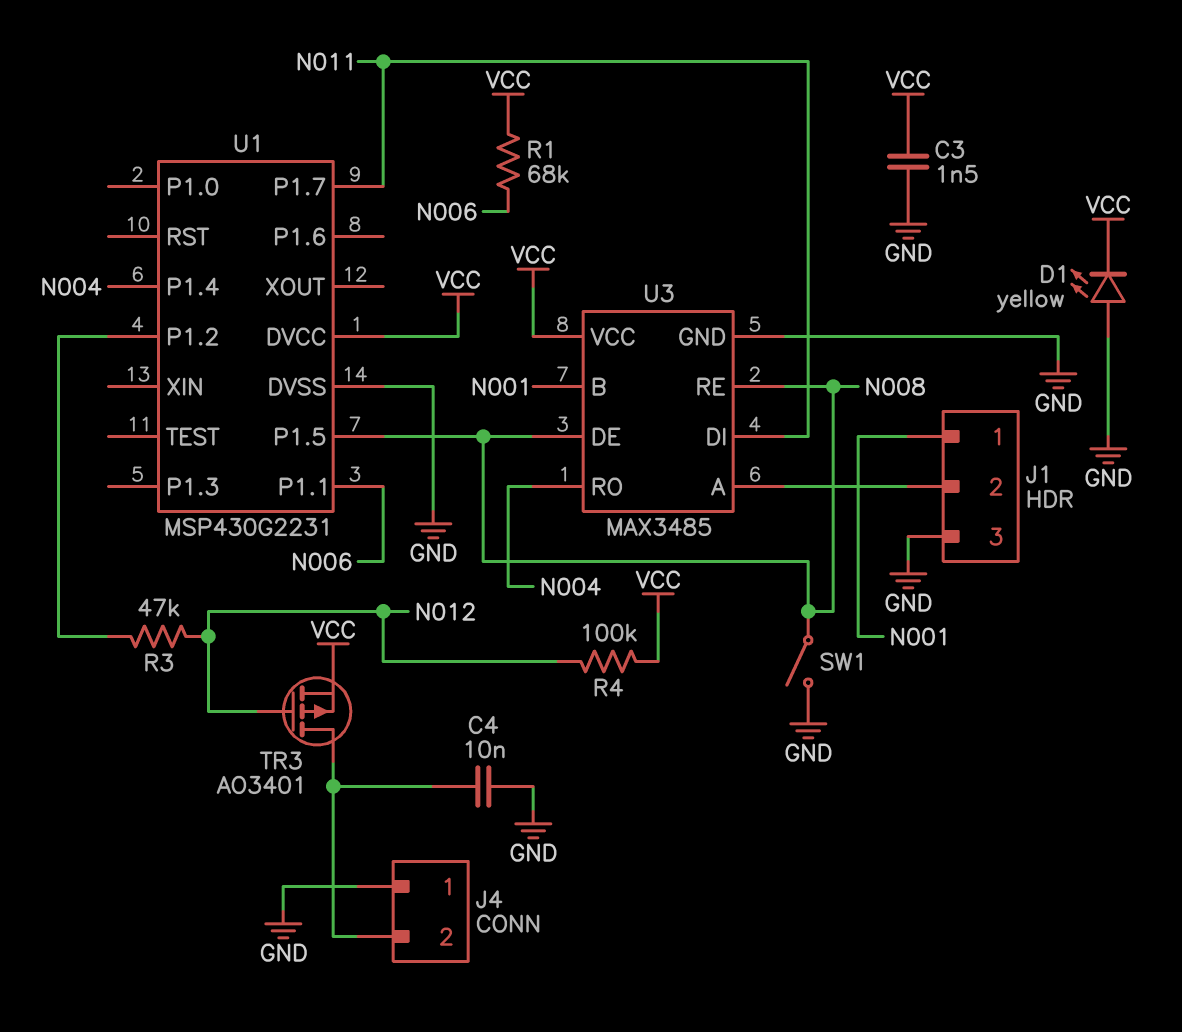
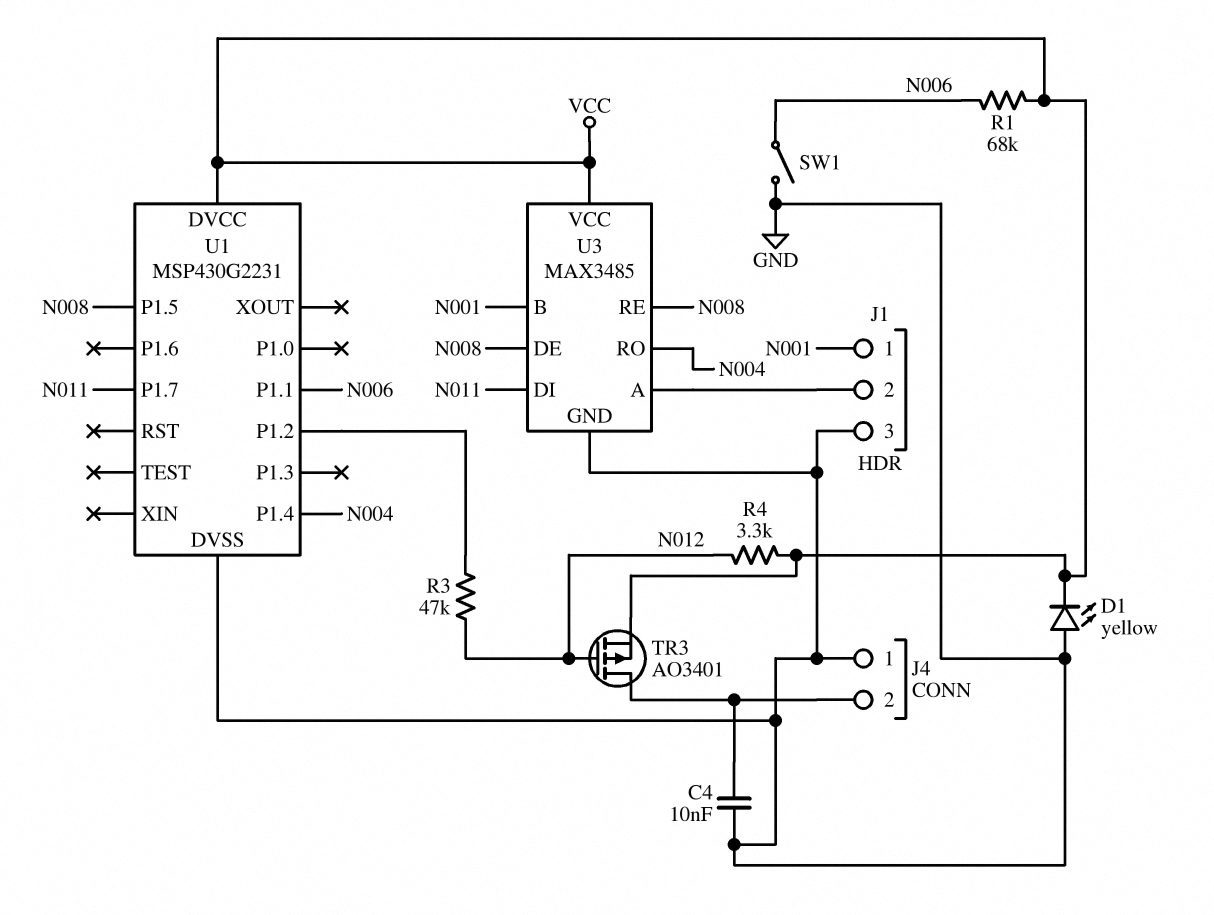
C3: 1.5nF (GND, VCC) -> none
R4: 100k (N012, VCC) -> 3.3k (N012, VCC)
SW1: switch (GND, N008) -> switch (GND, N006)

